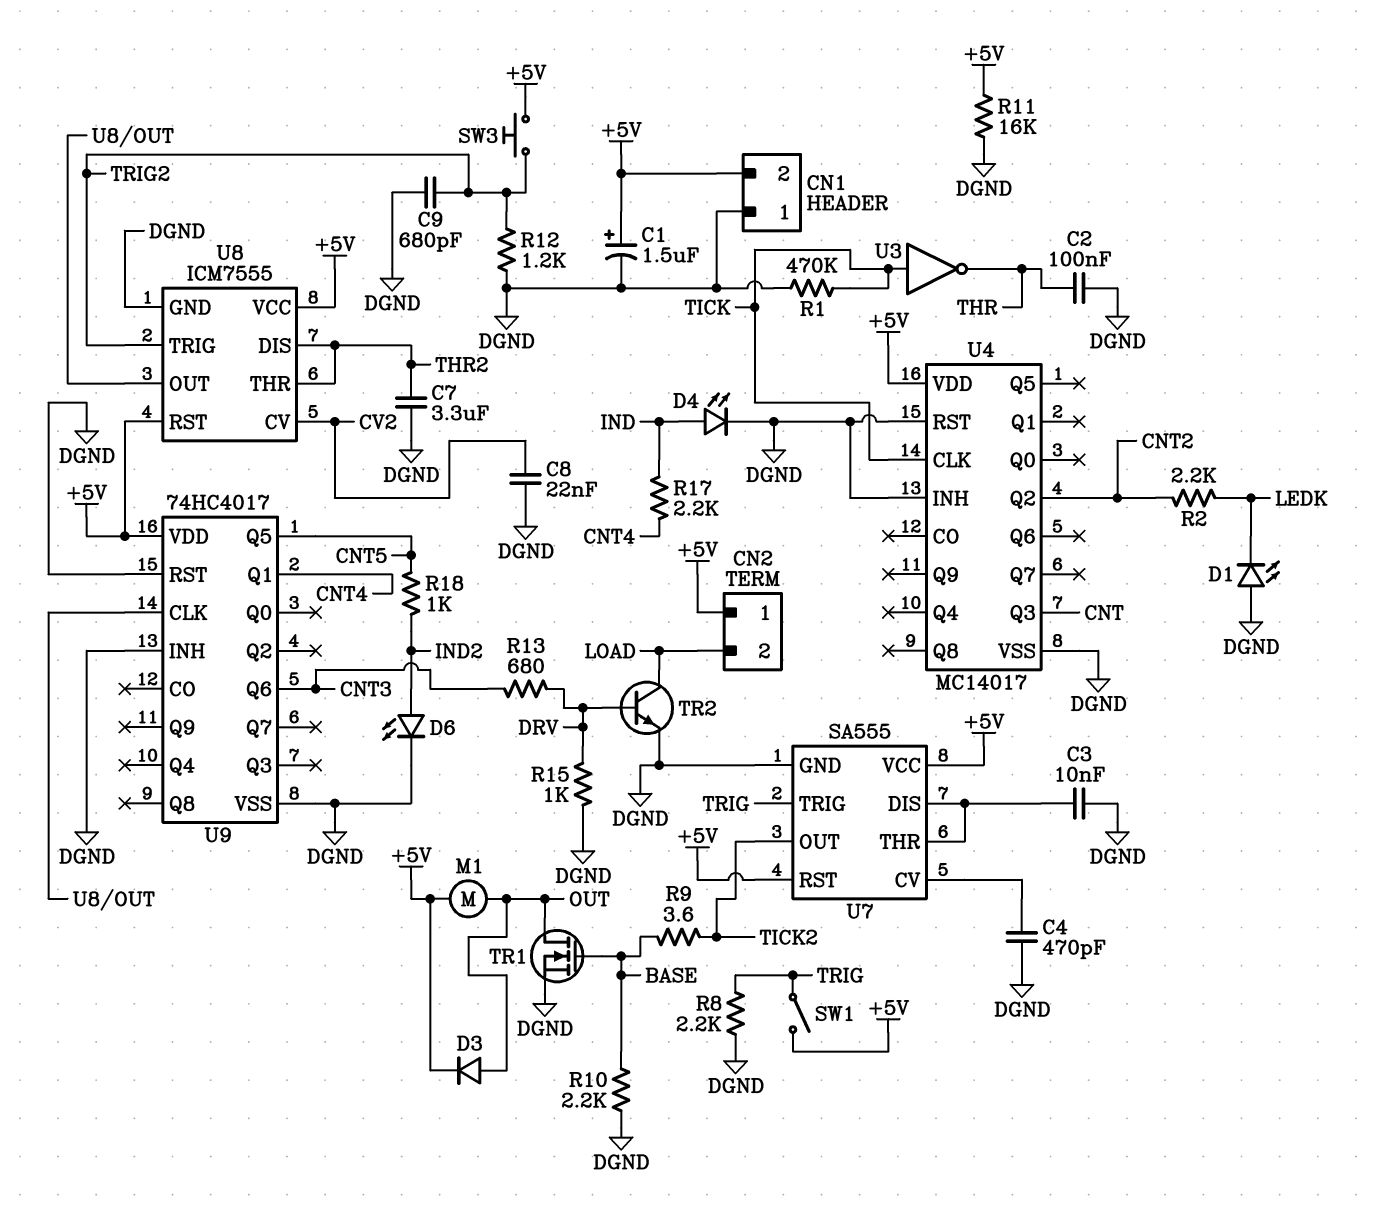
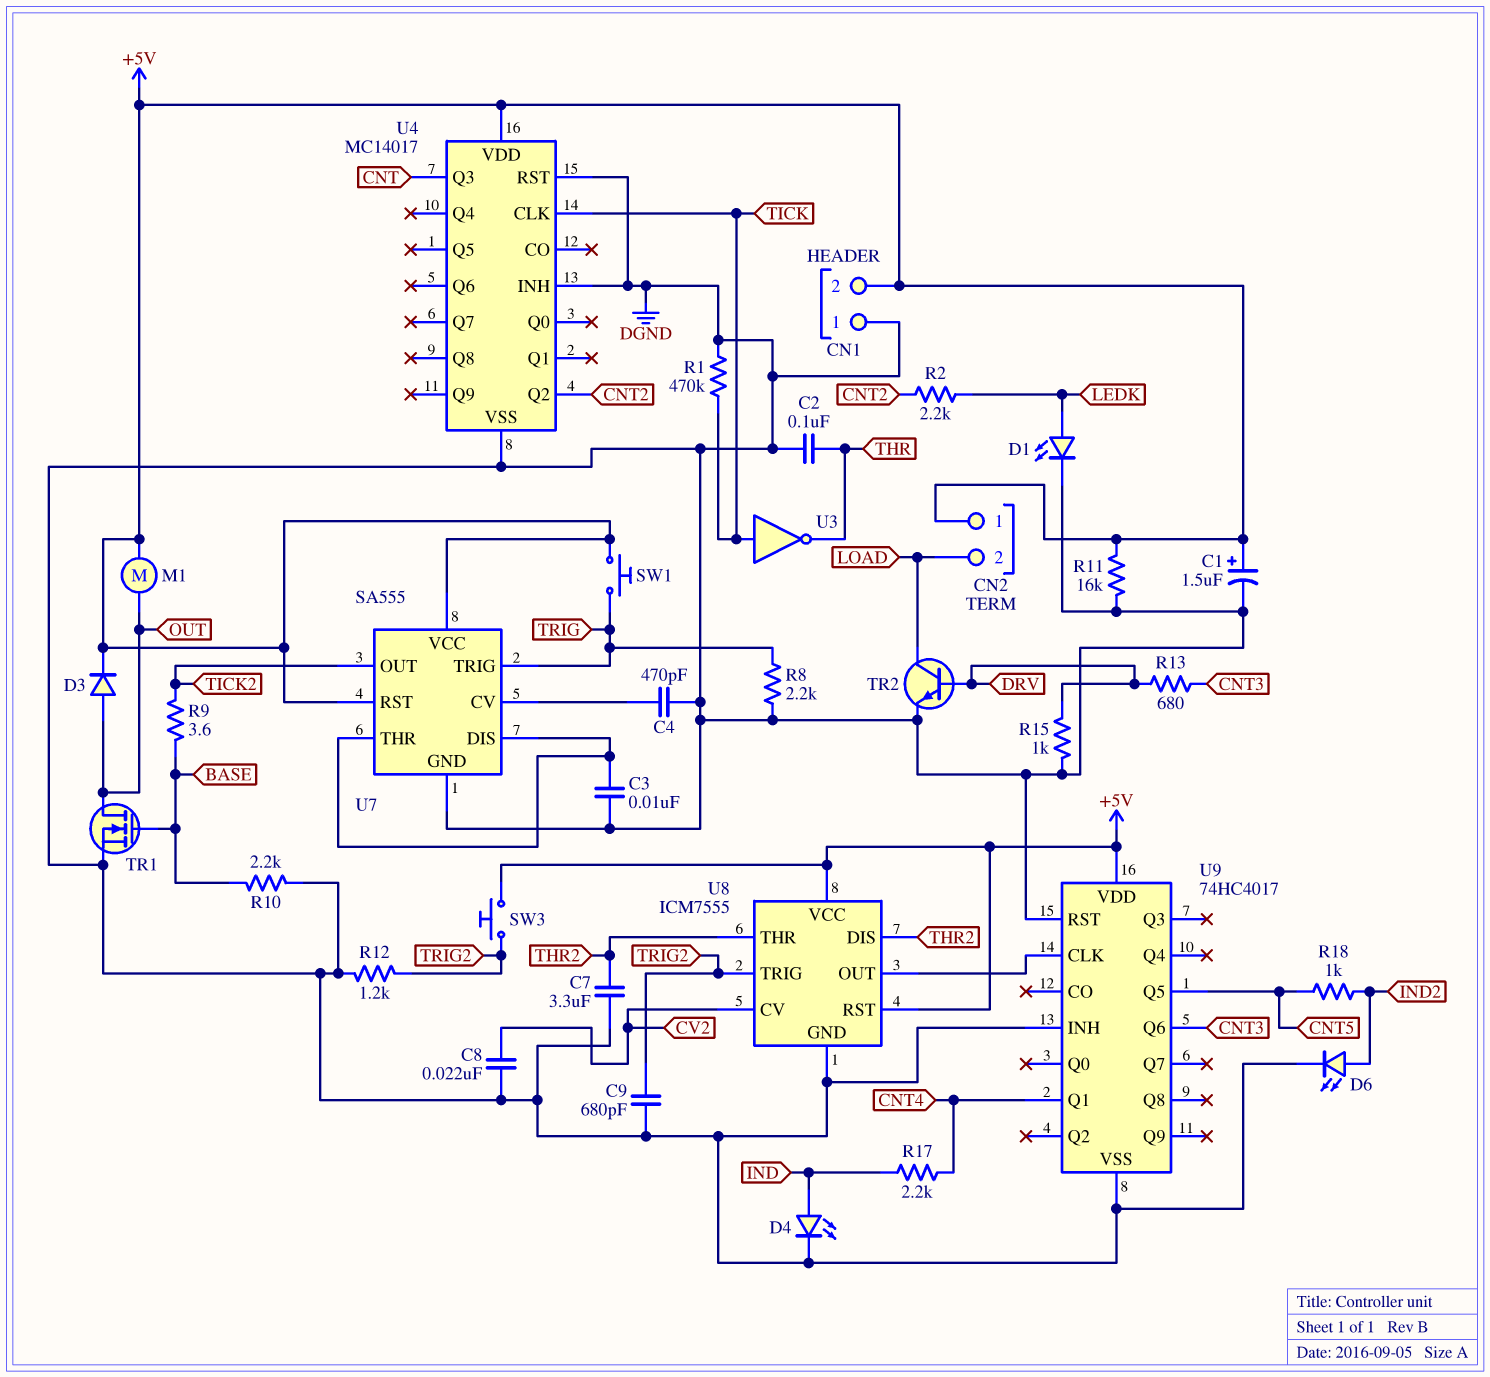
D1: LED (A DGND, K LEDK) -> LED (A LEDK, K DGND)
SW1: switch (+5V, TRIG) -> button (+5V, TRIG)

